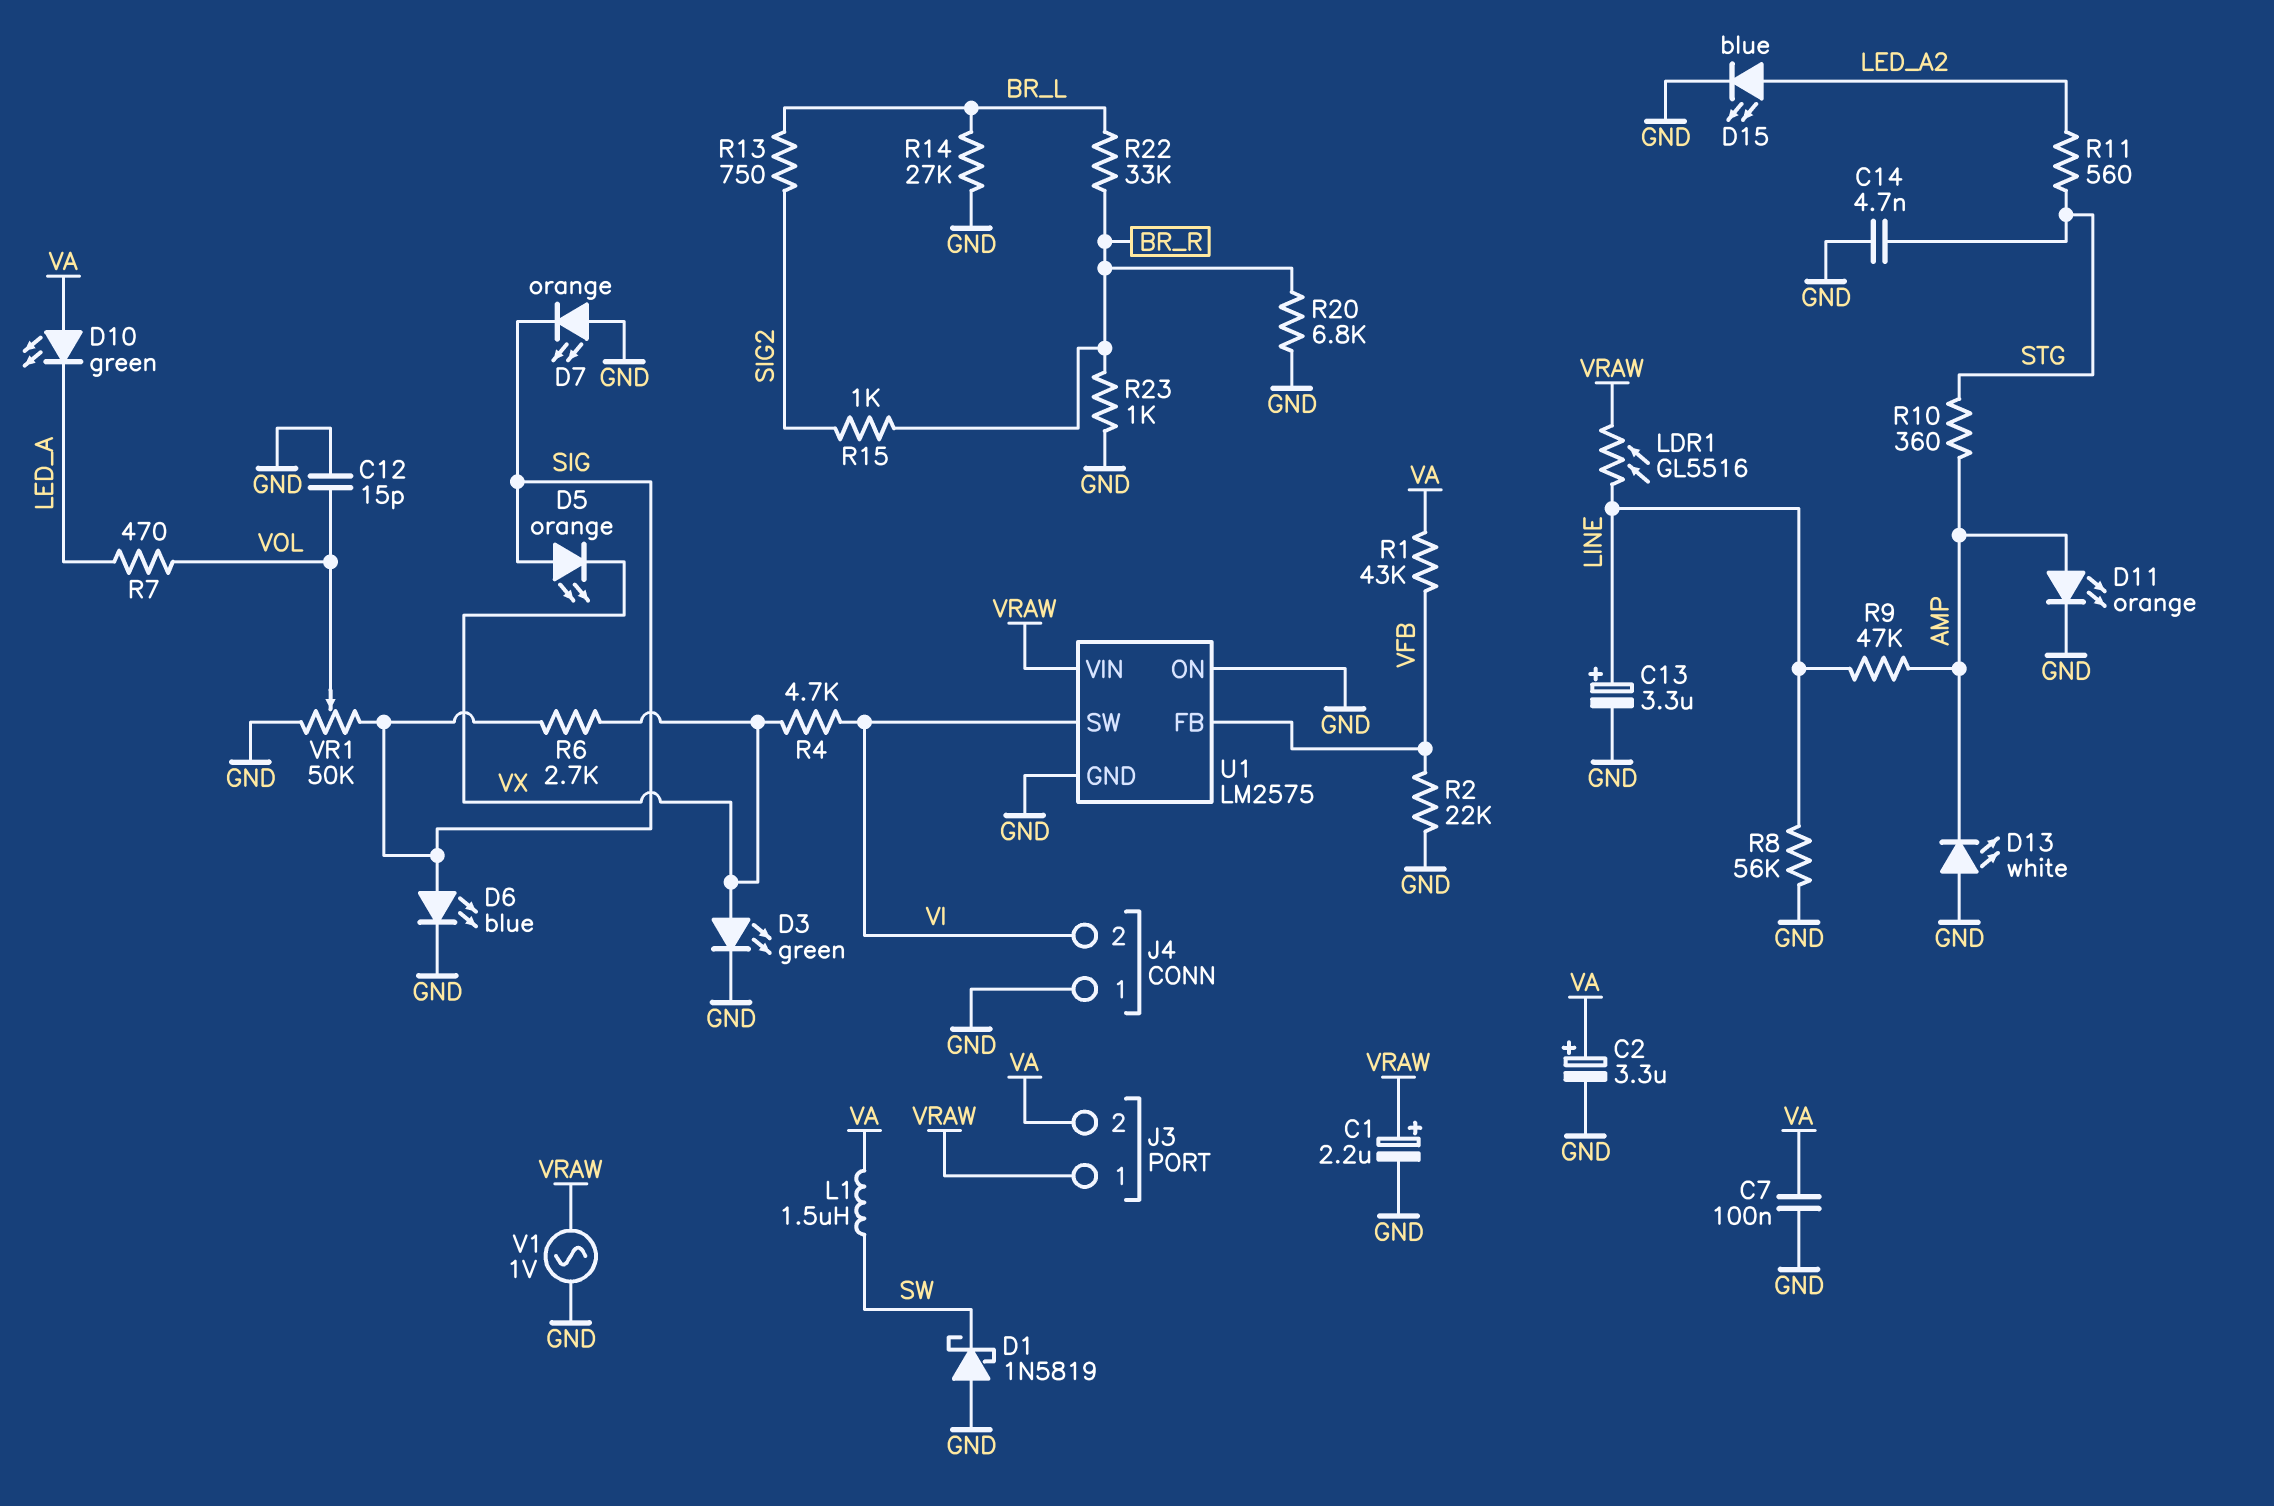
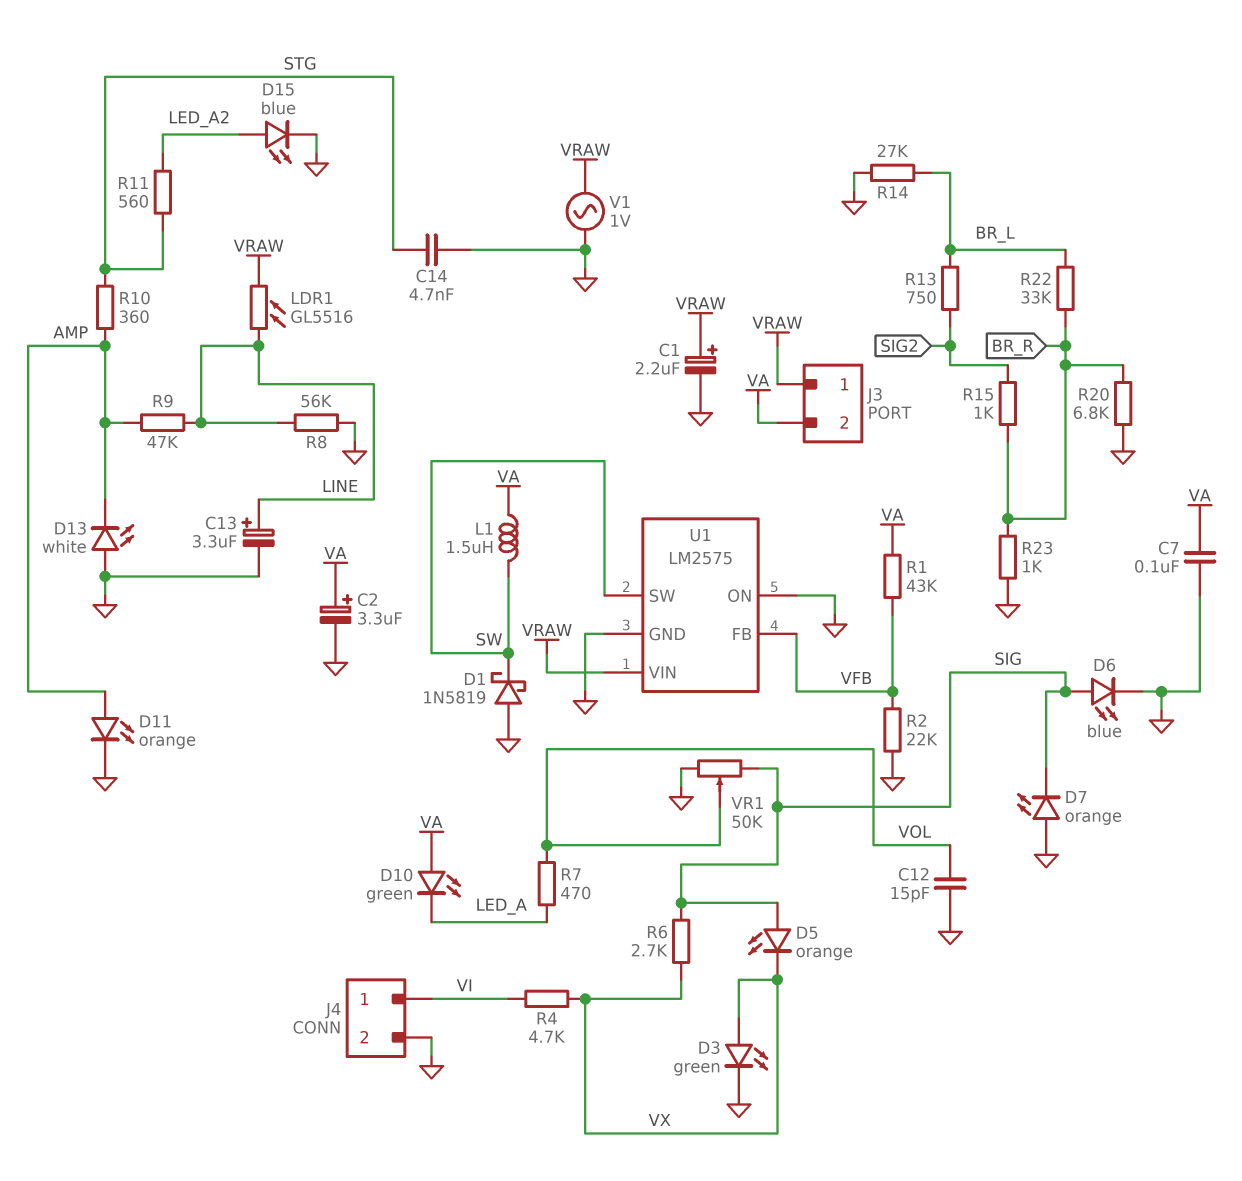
J4 pin 1: GND -> VI
J4 pin 2: VI -> GND
U1 pin SW: VI -> SW

